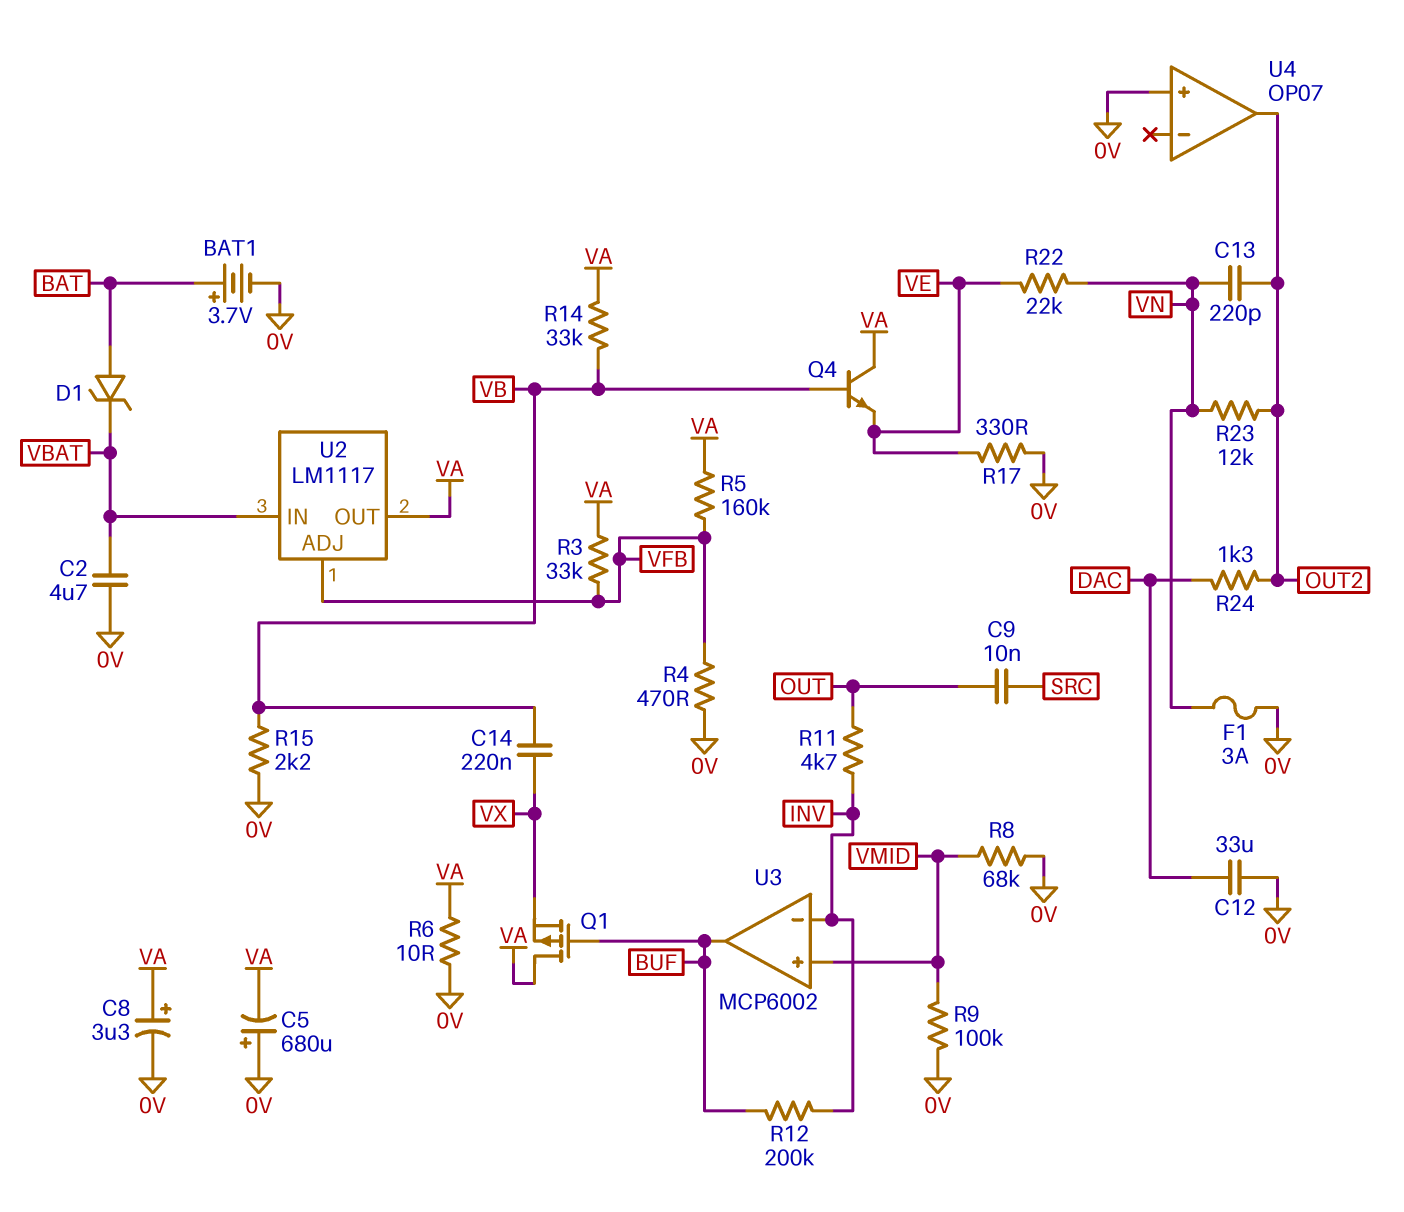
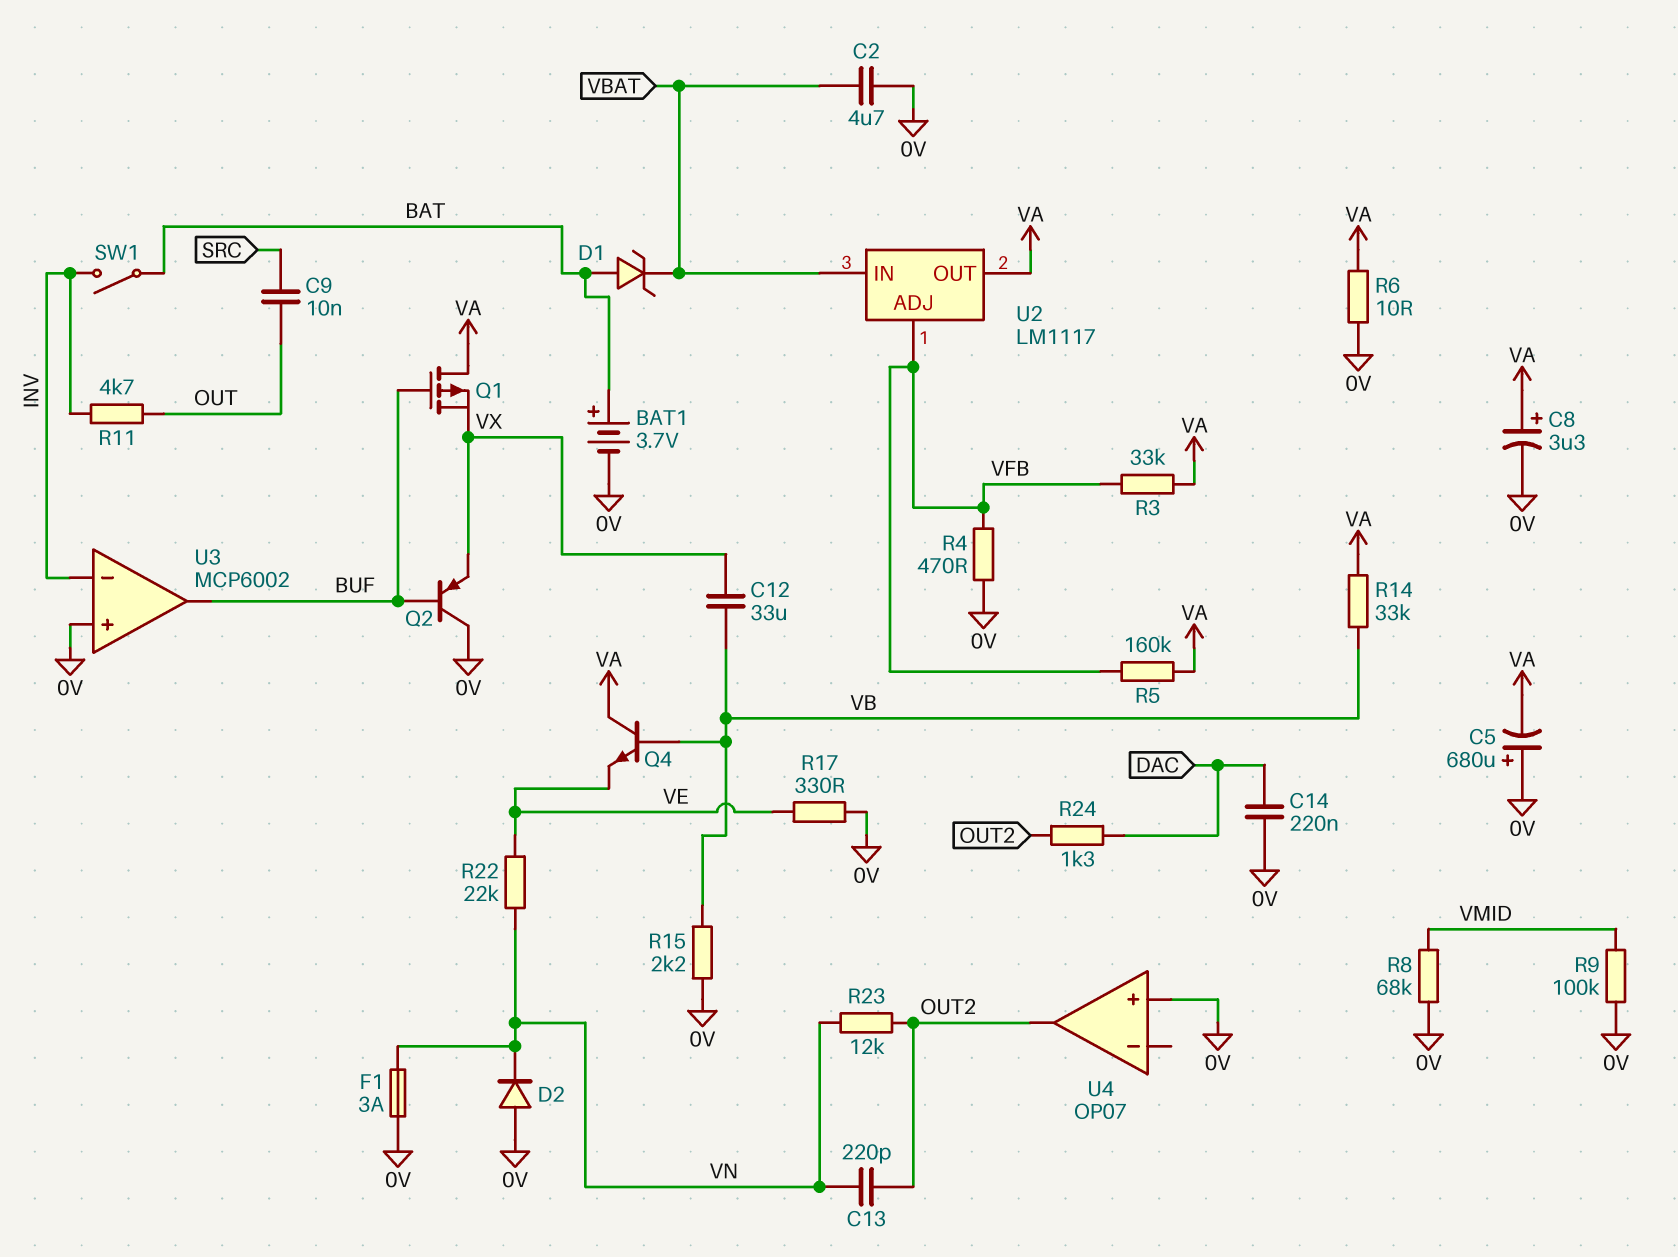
C12: 33uF (0V, DAC) -> 33uF (VB, VX)
C14: 220nF (VB, VX) -> 220nF (0V, DAC)
D2: none -> diode (A 0V, K VN)
Q2: none -> PNP (B BUF, C 0V, E VX)
R12: 200k (BUF, INV) -> none
SW1: none -> switch (BAT, INV)
U3 pin in+: VMID -> 0V

